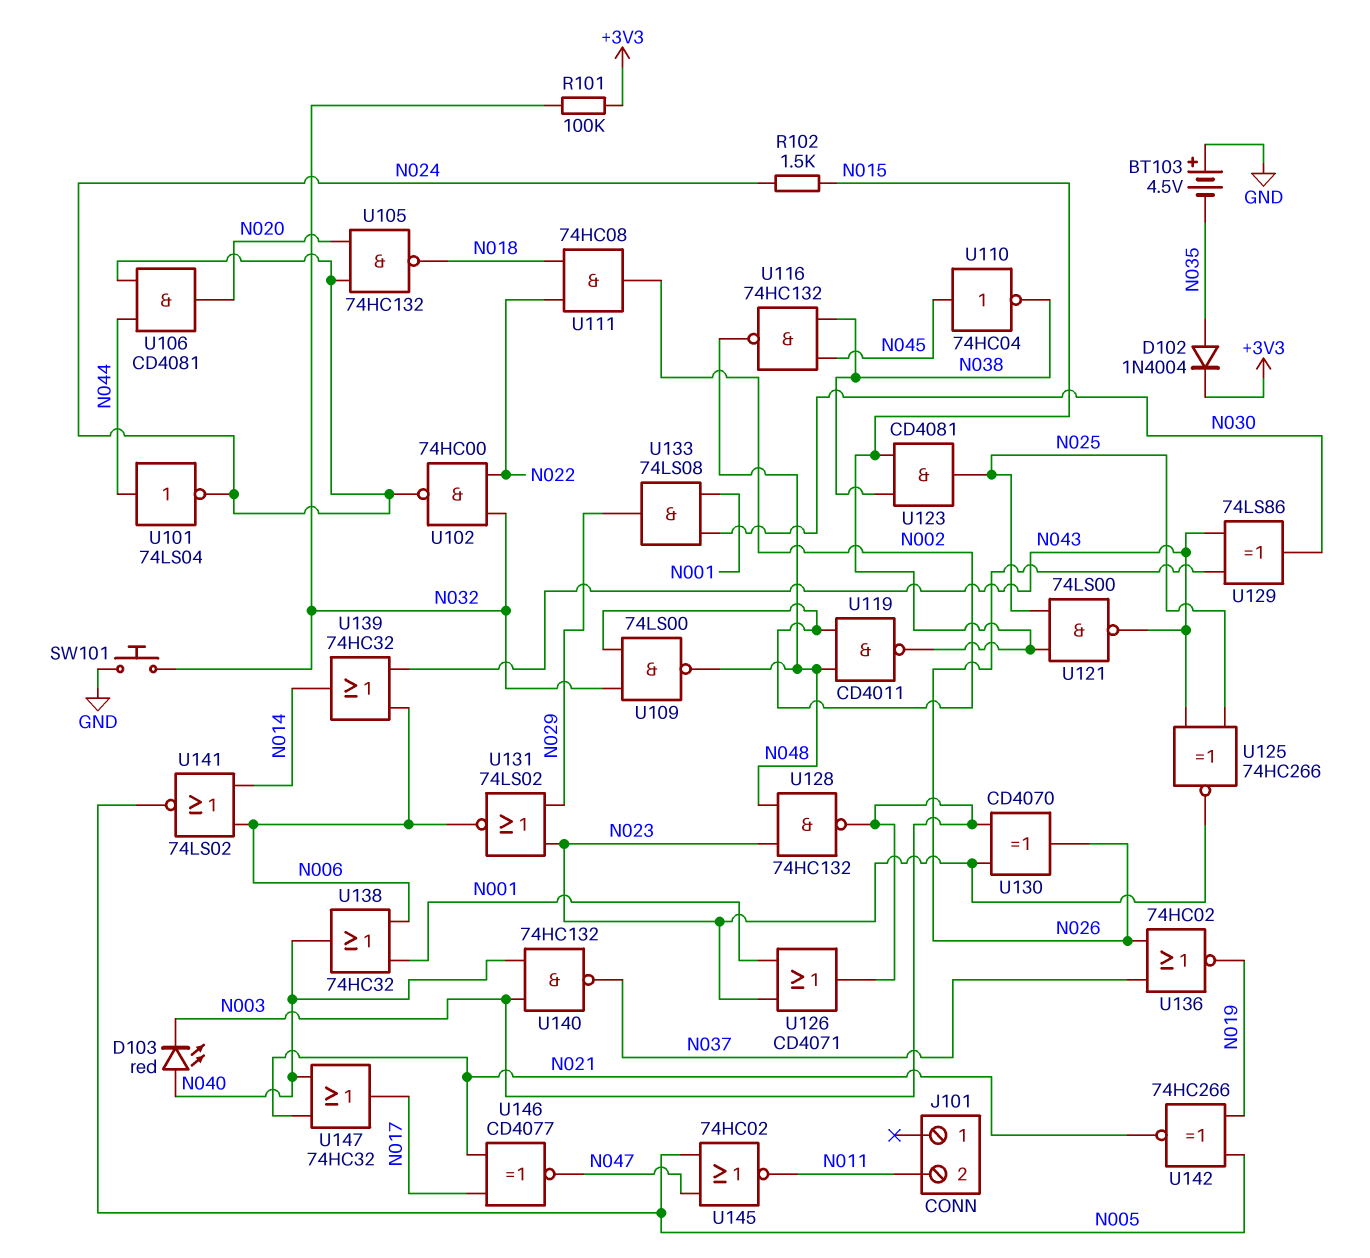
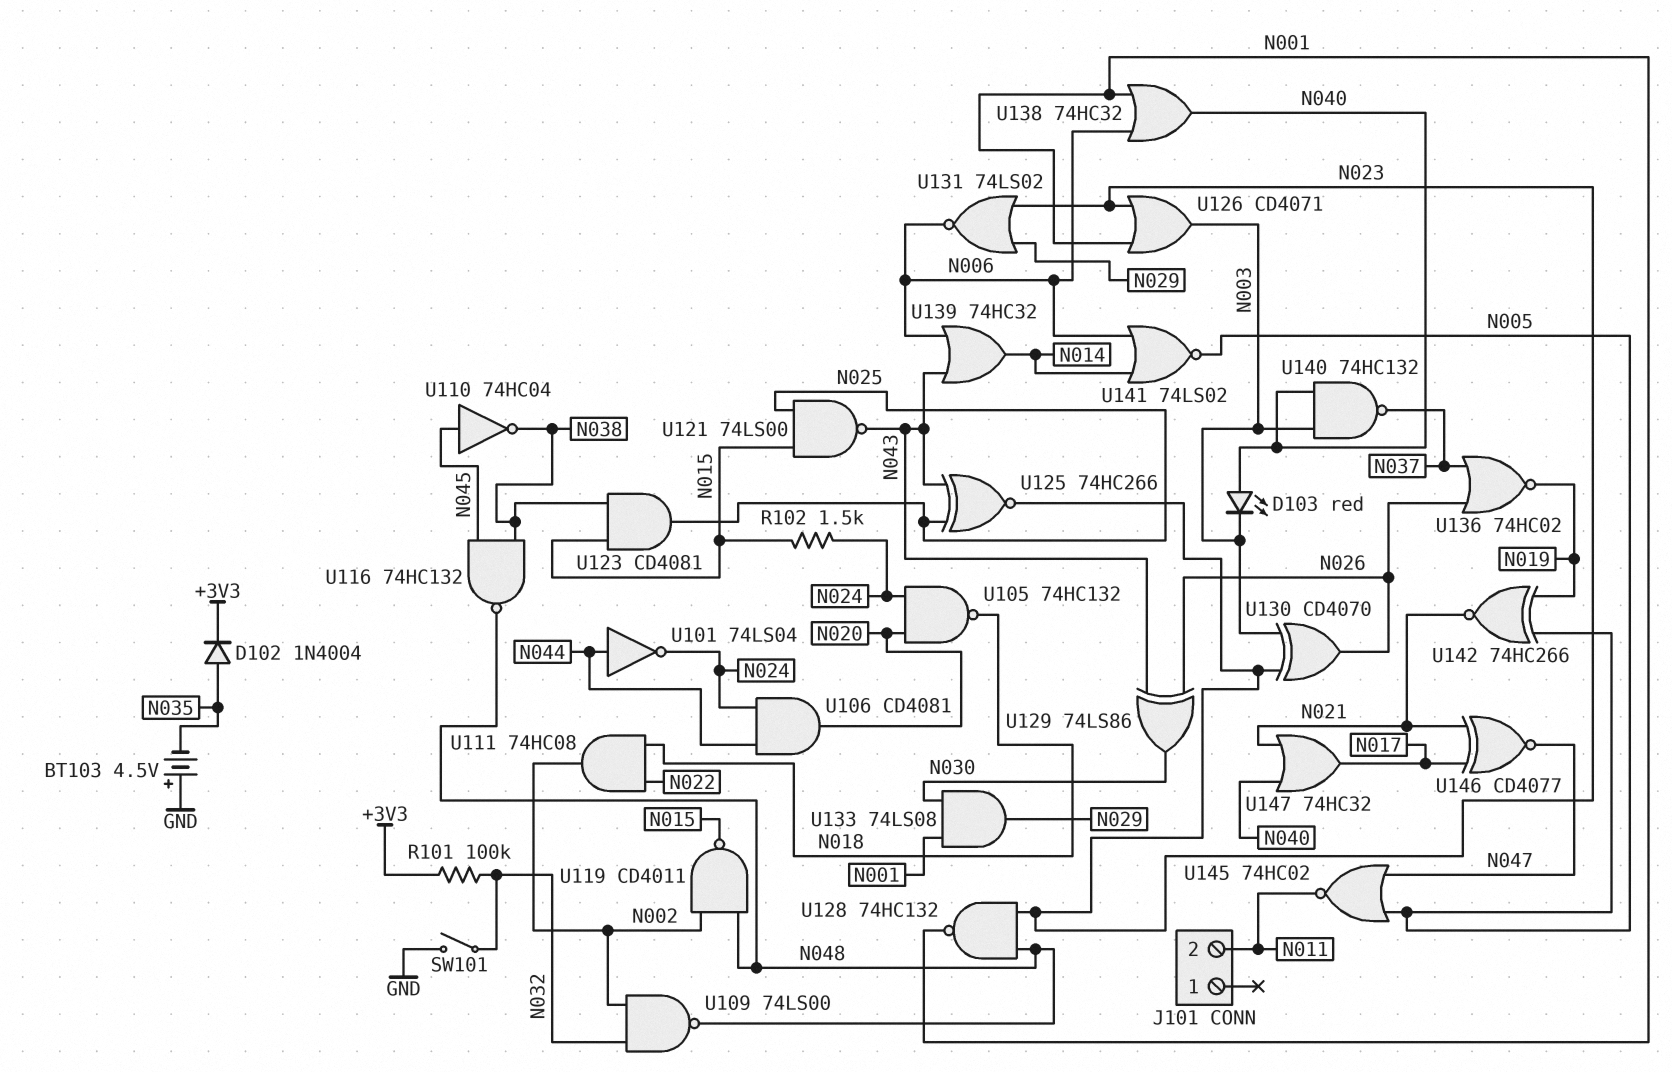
SW101: button (GND, N032) -> switch (GND, N032)
U102: NAND 74HC00 (in N022, in N032, out N024) -> none
U128: NAND 74HC132 (in N023, in N048, out N003) -> NAND 74HC132 (in N023, in N048, out N001)

